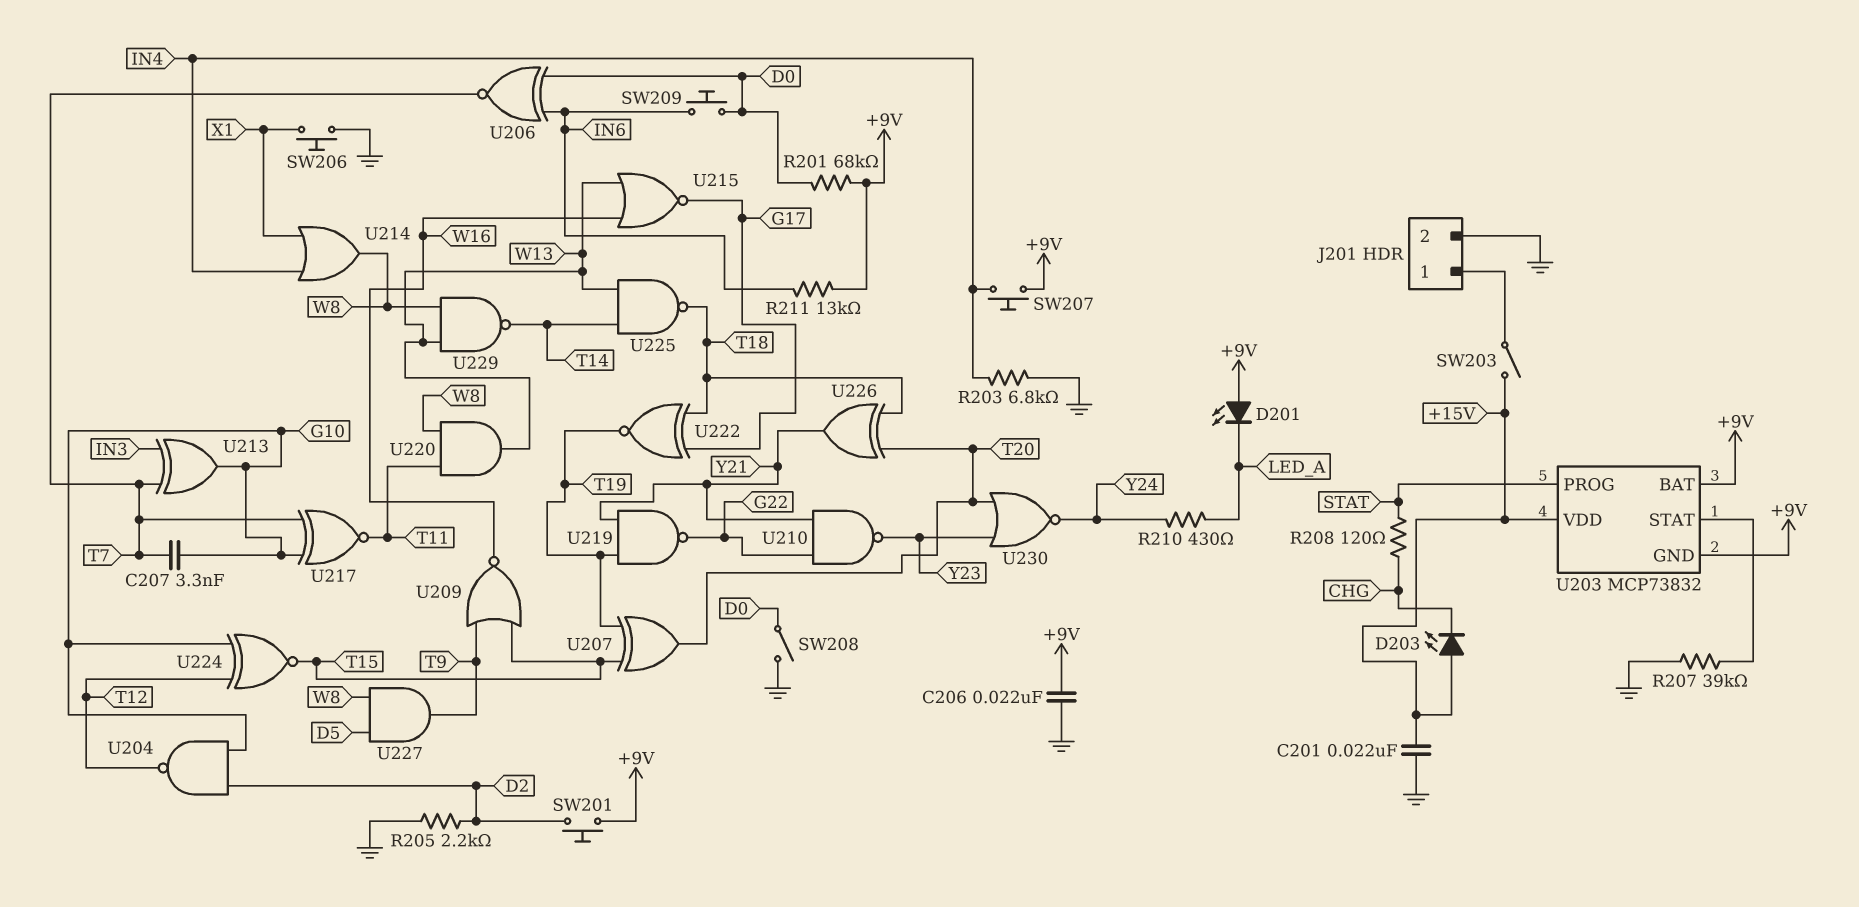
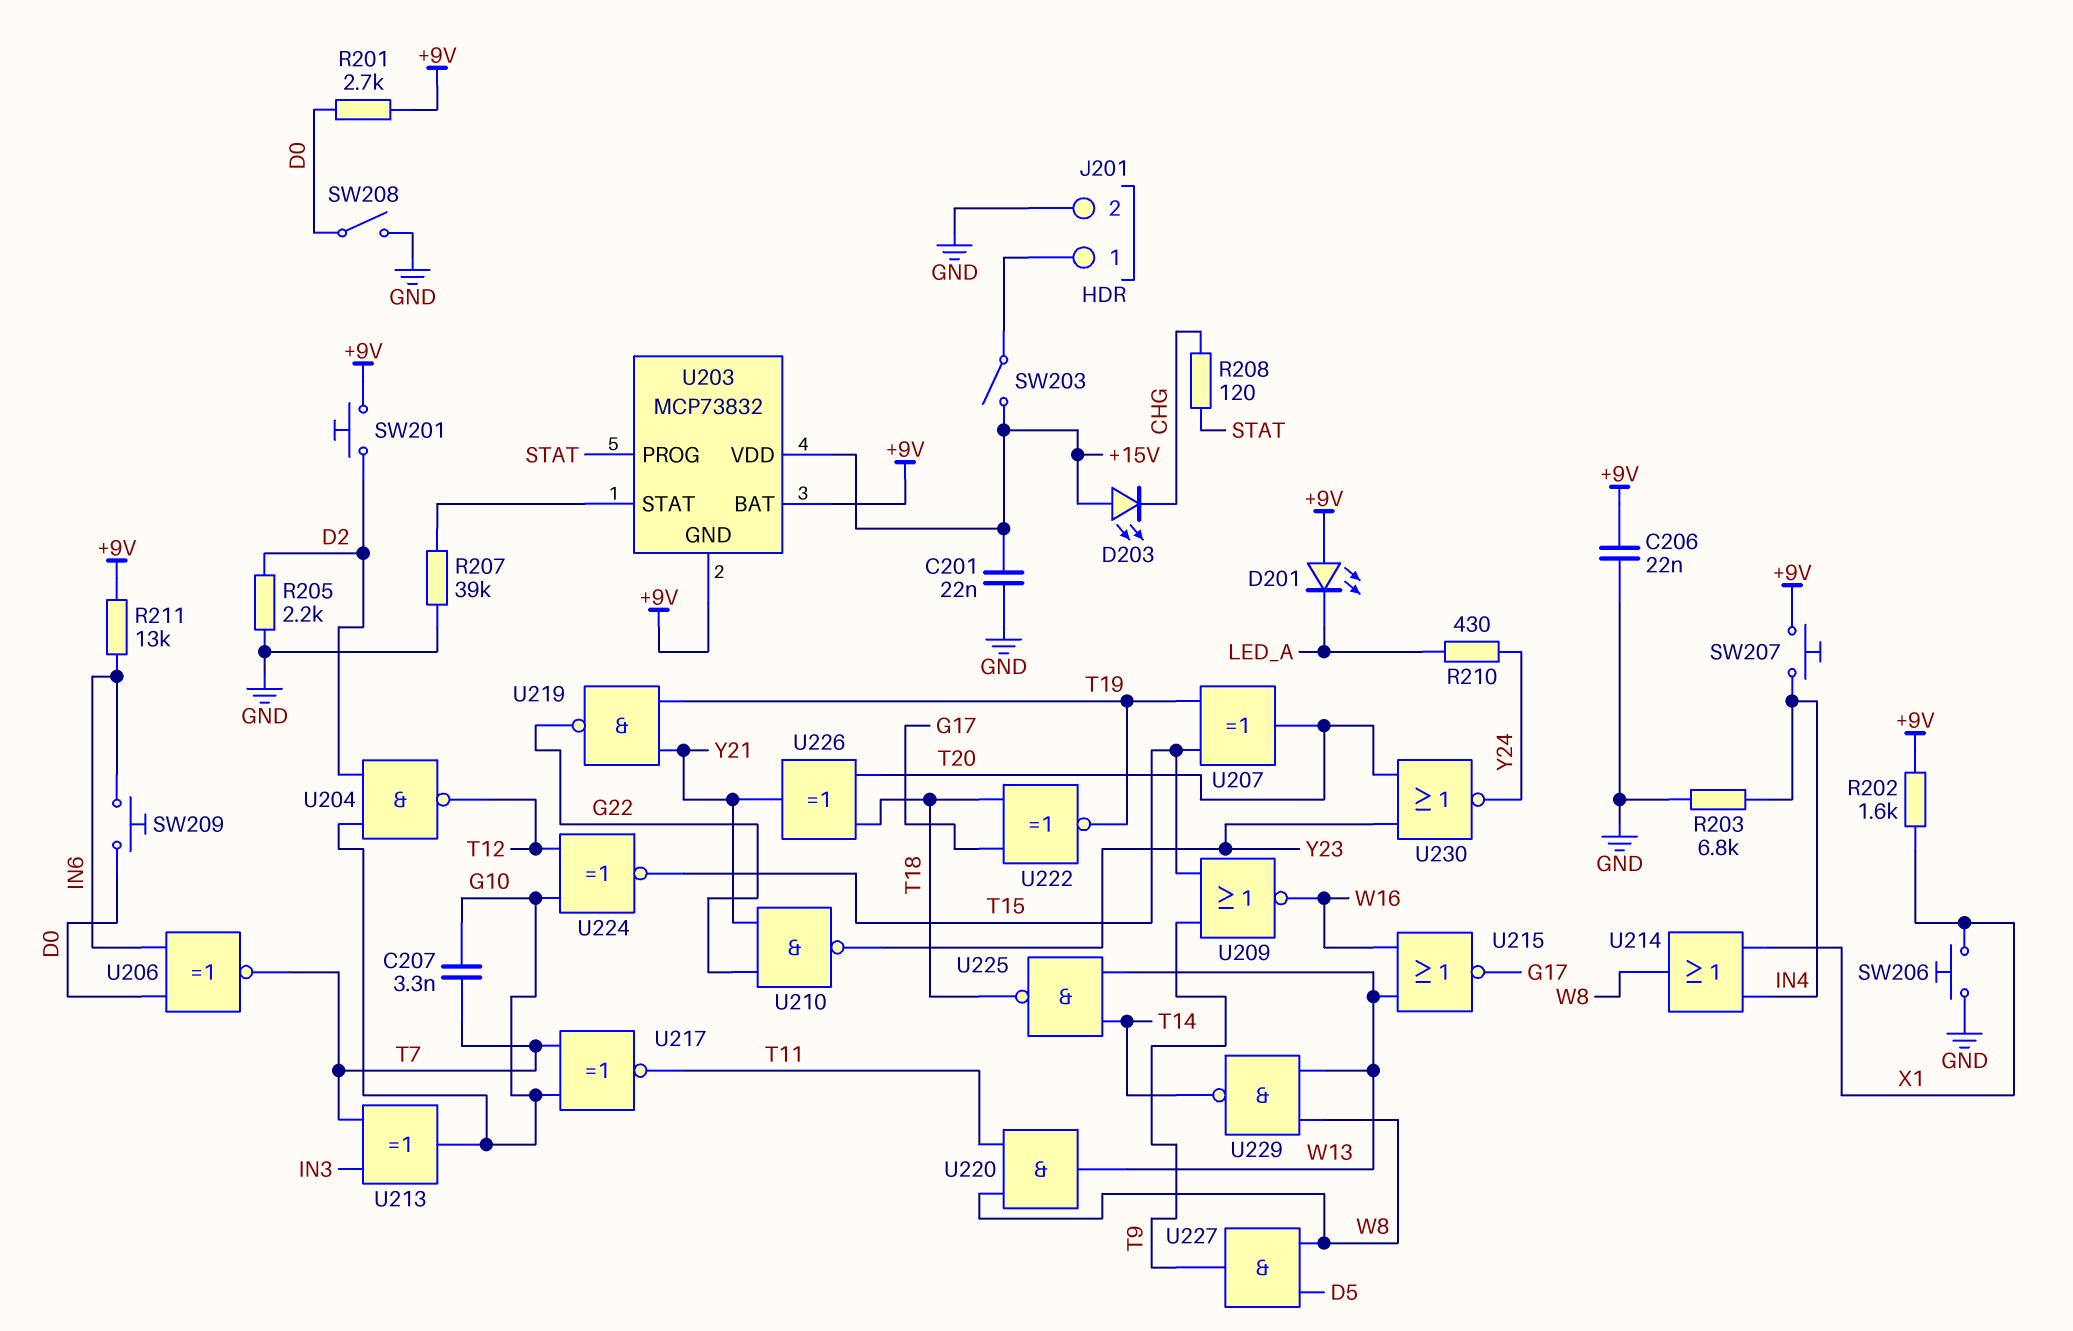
R201: 68k (+9V, D0) -> 2.7k (+9V, D0)
R202: none -> 1.6k (+9V, X1)

